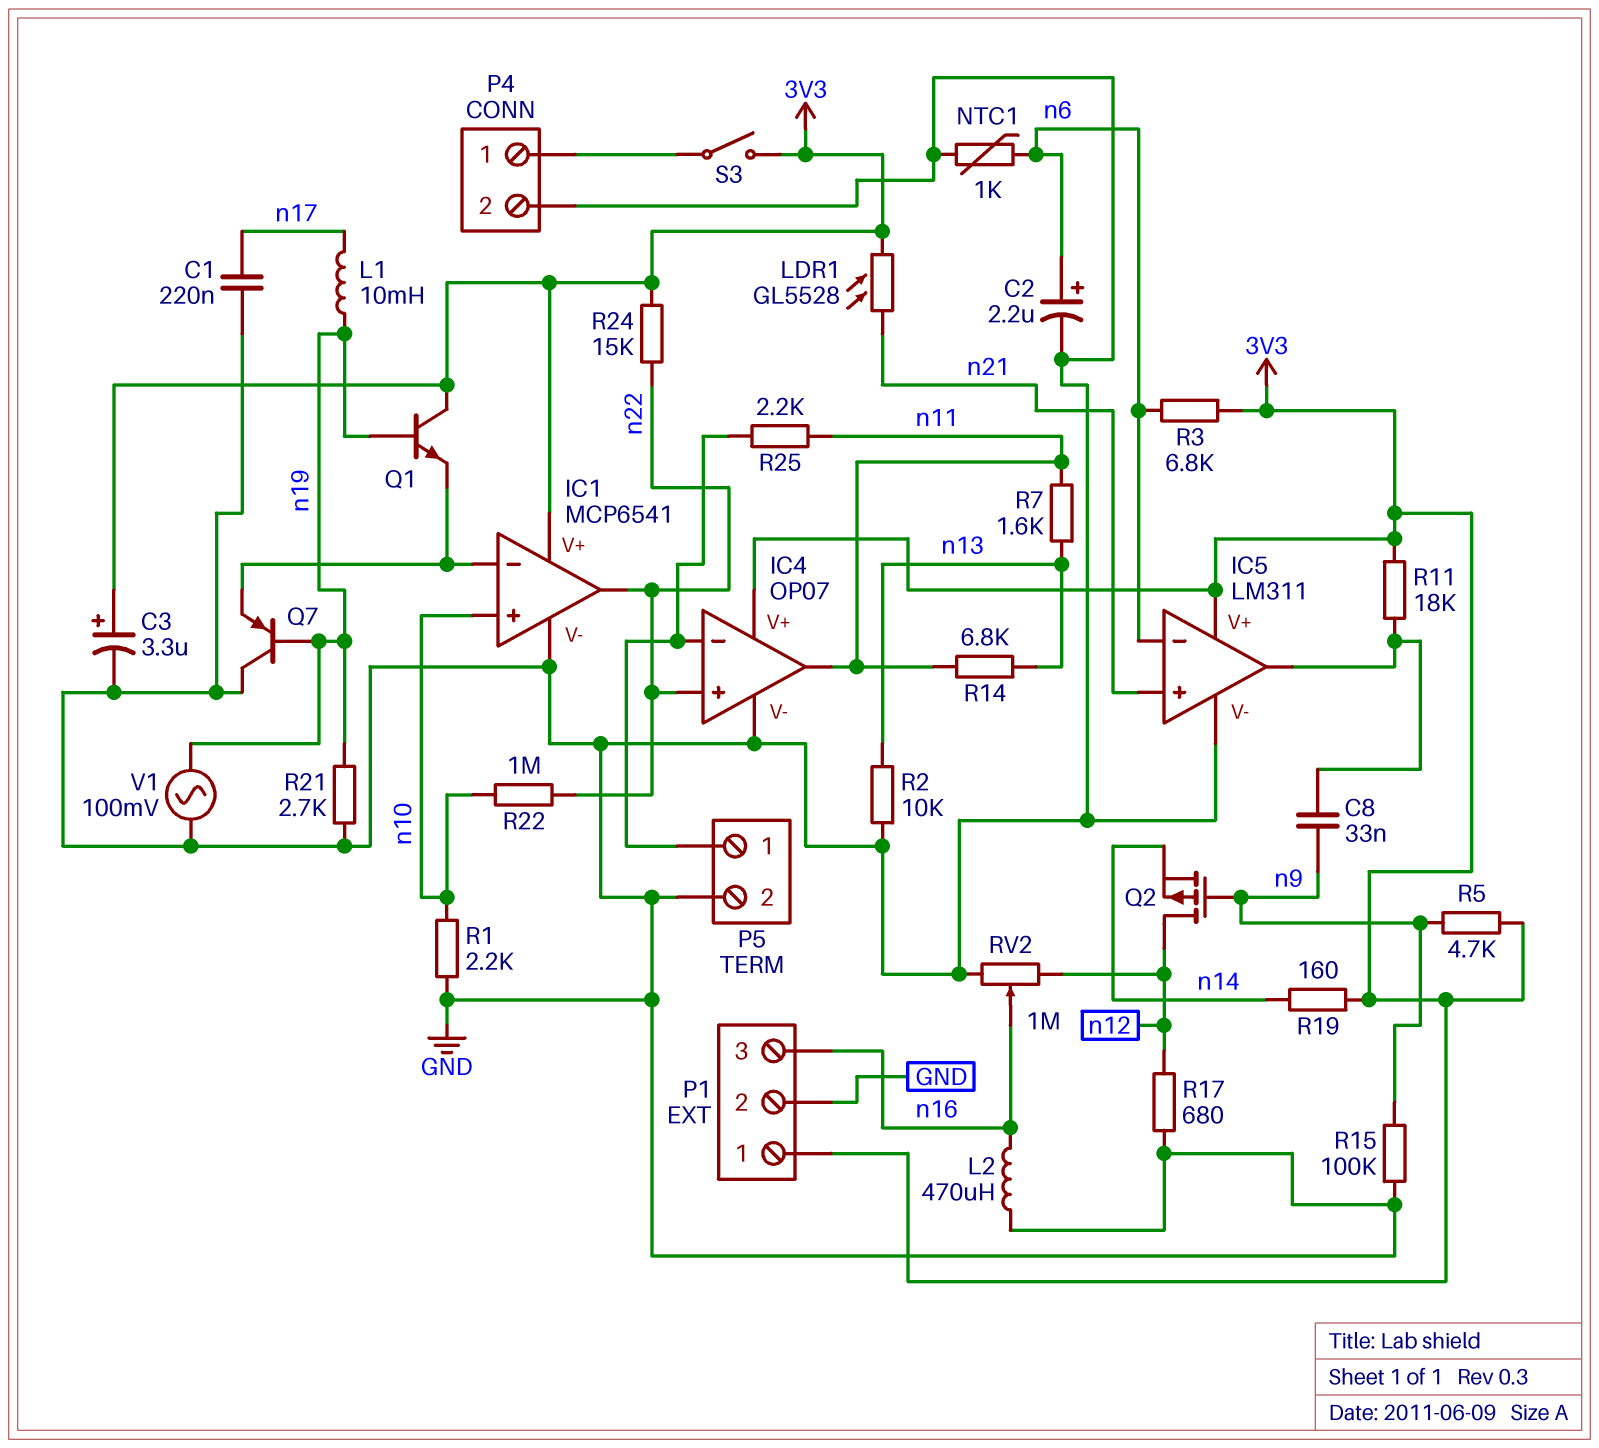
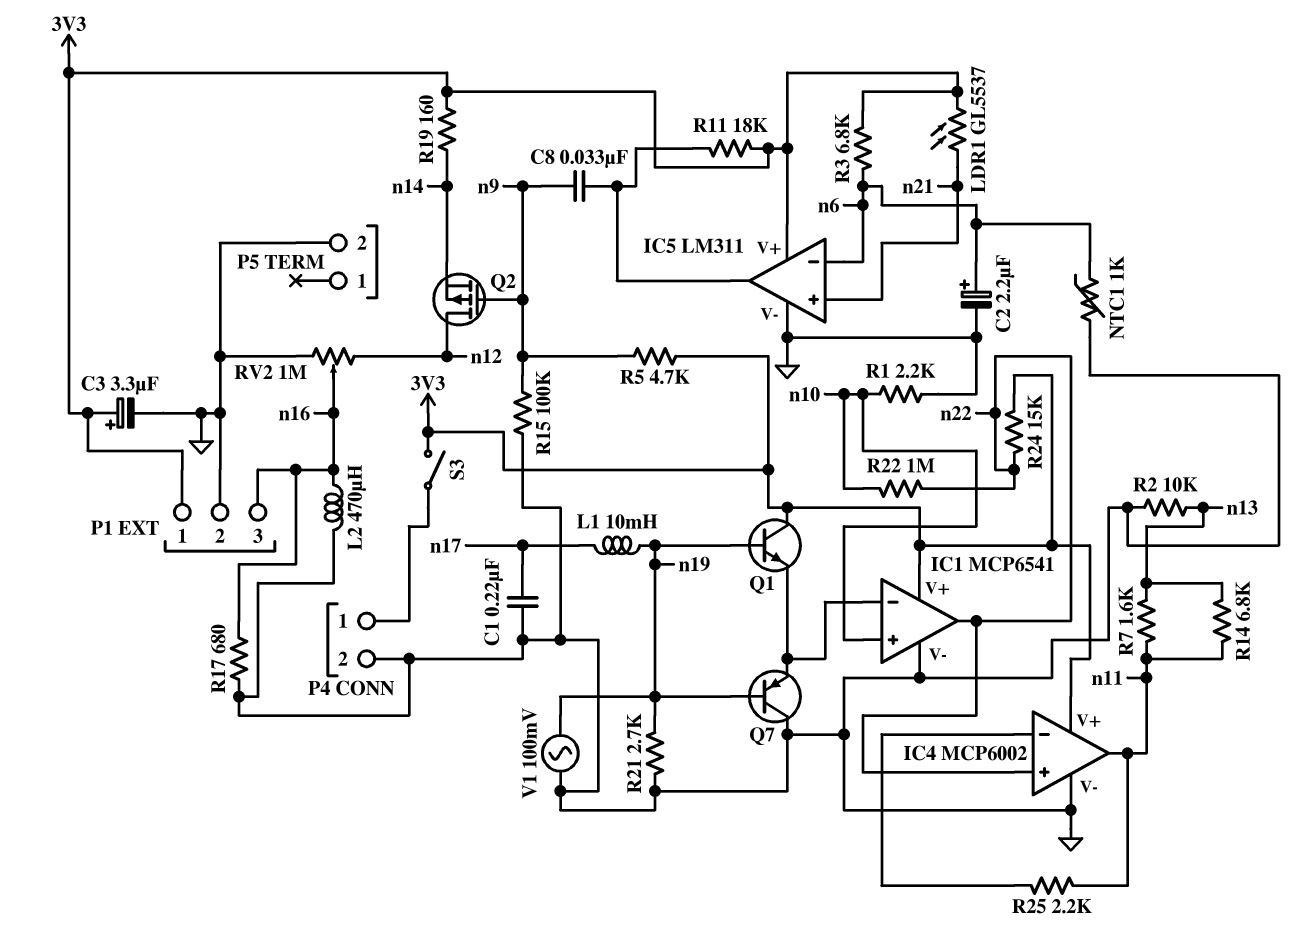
IC4: OP07 -> MCP6002
LDR1: GL5528 (3V3, n21) -> GL5537 (3V3, n21)
P5 pin 1: IC4/in- -> none
R17: 680 (GND, n12) -> 680 (GND, n16)

